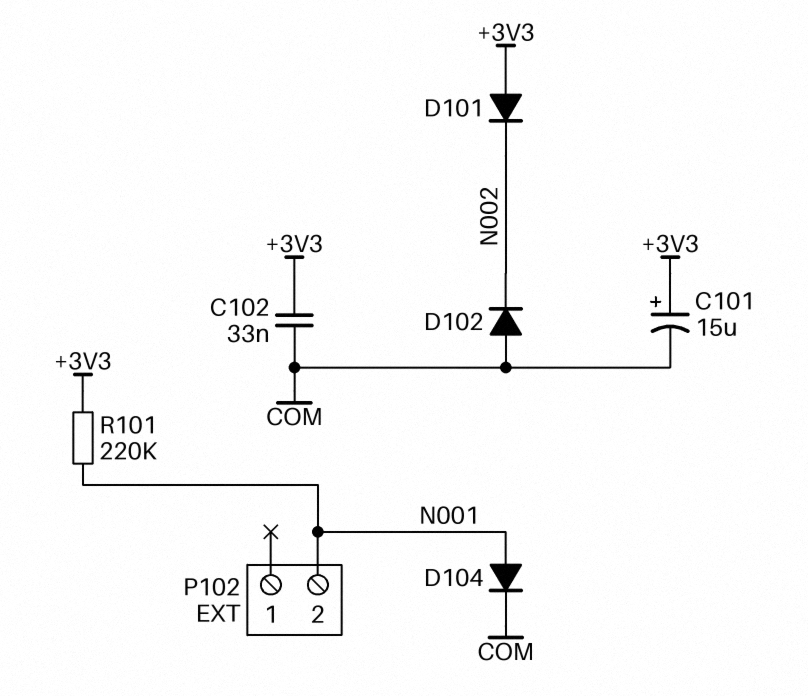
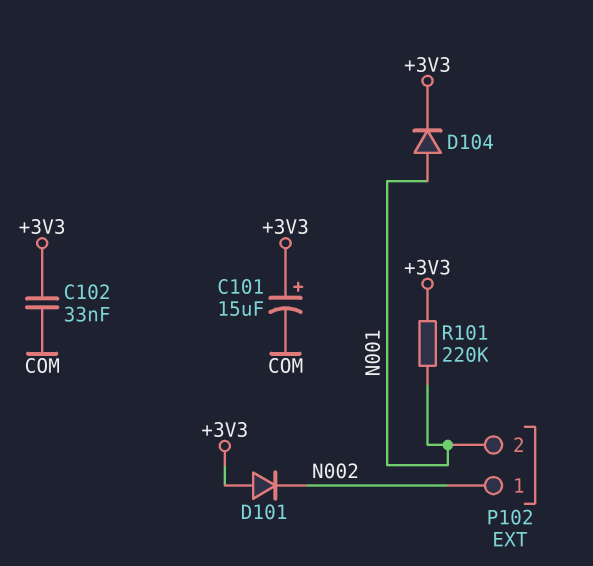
D102: diode (A COM, K N002) -> none
D104: diode (A N001, K COM) -> diode (A N001, K +3V3)
P102 pin 1: none -> N002

